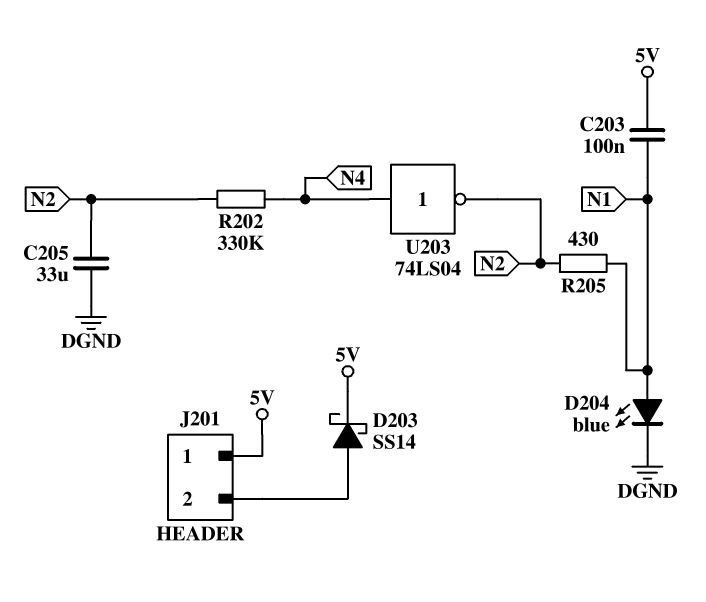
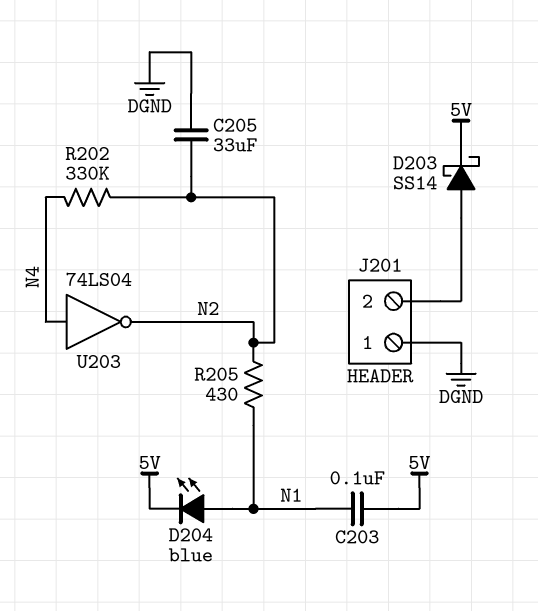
D204: LED blue (A N1, K DGND) -> LED blue (A N1, K 5V)
J201 pin 1: 5V -> DGND

